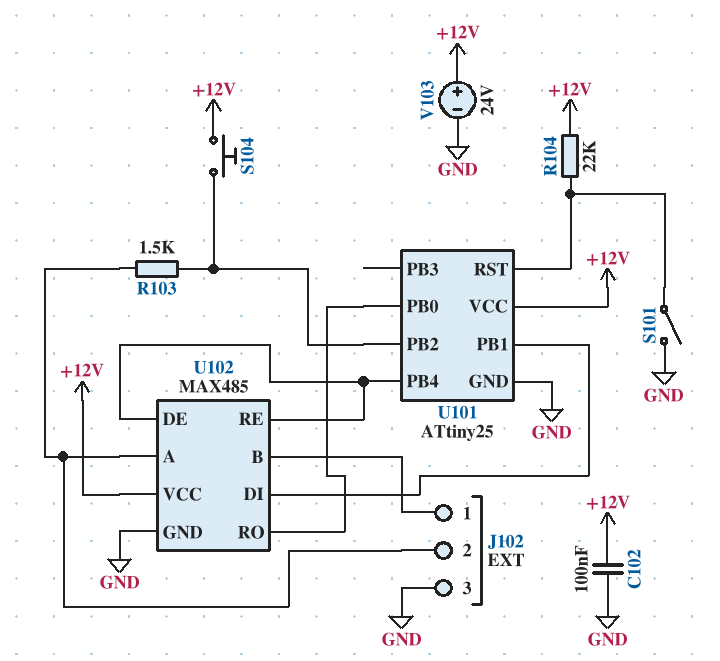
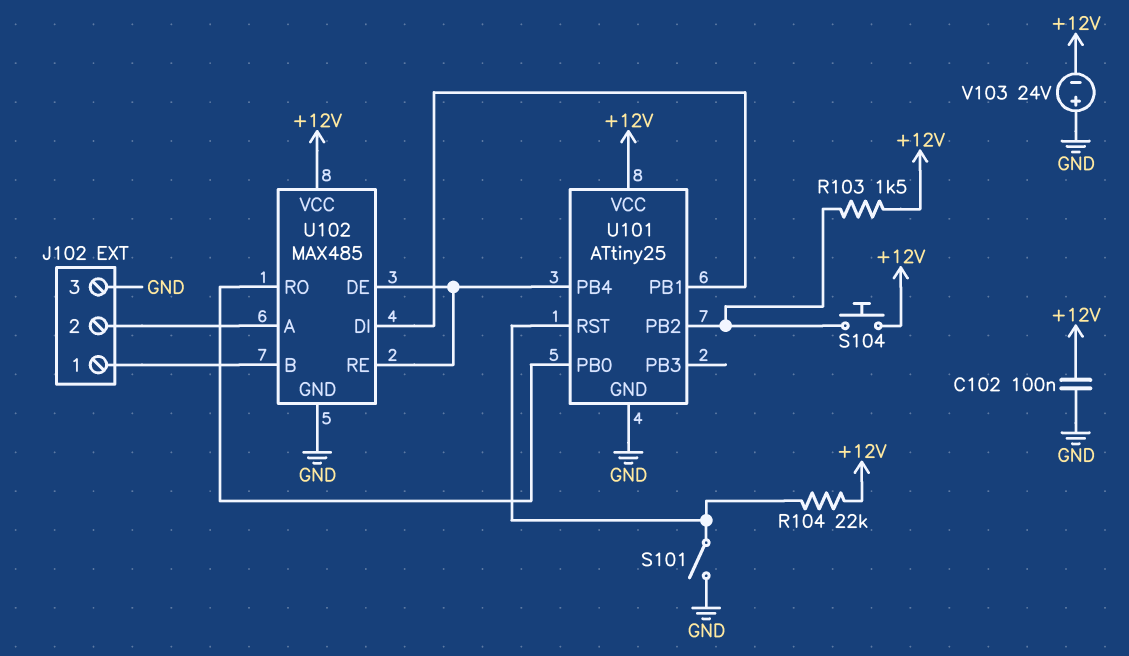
R103: 1.5k (J102/2, U101/PB2) -> 1.5k (+12V, U101/PB2)
V103: 24V (plus +12V, minus GND) -> 24V (plus GND, minus +12V)

